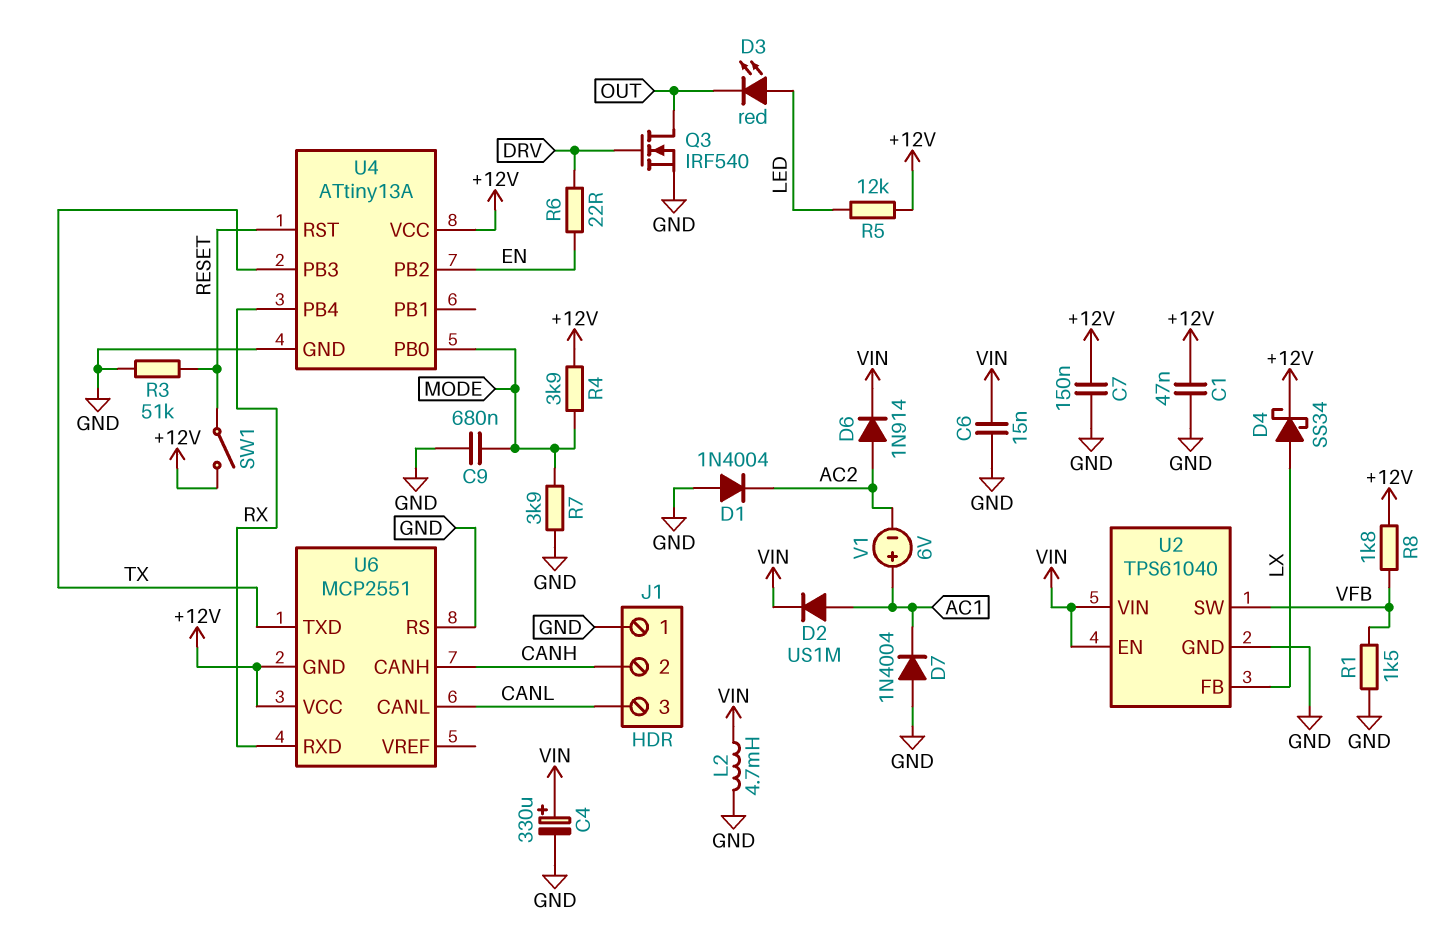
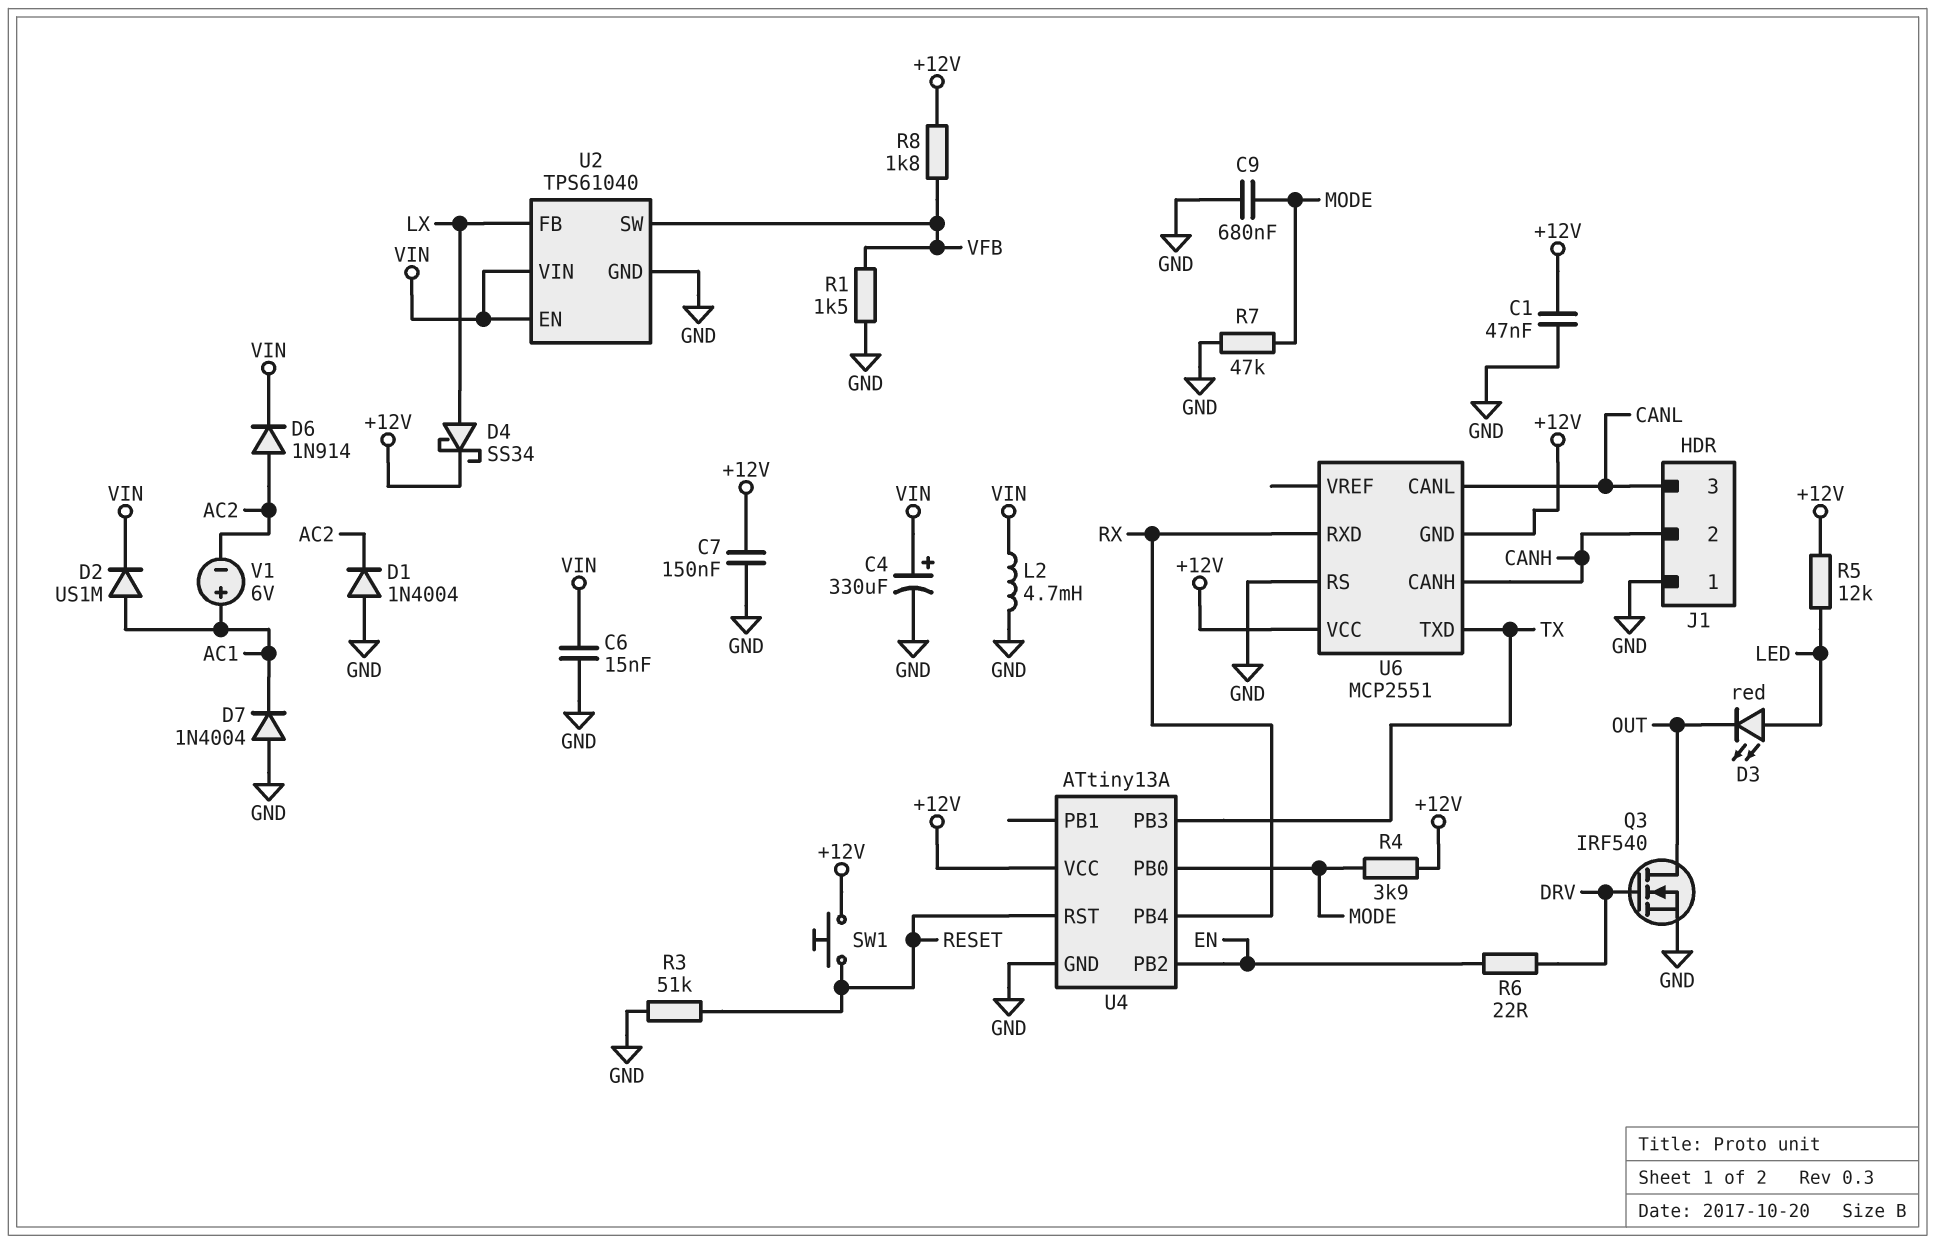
R7: 3.9k (GND, MODE) -> 47k (GND, MODE)
SW1: switch (+12V, RESET) -> button (+12V, RESET)

